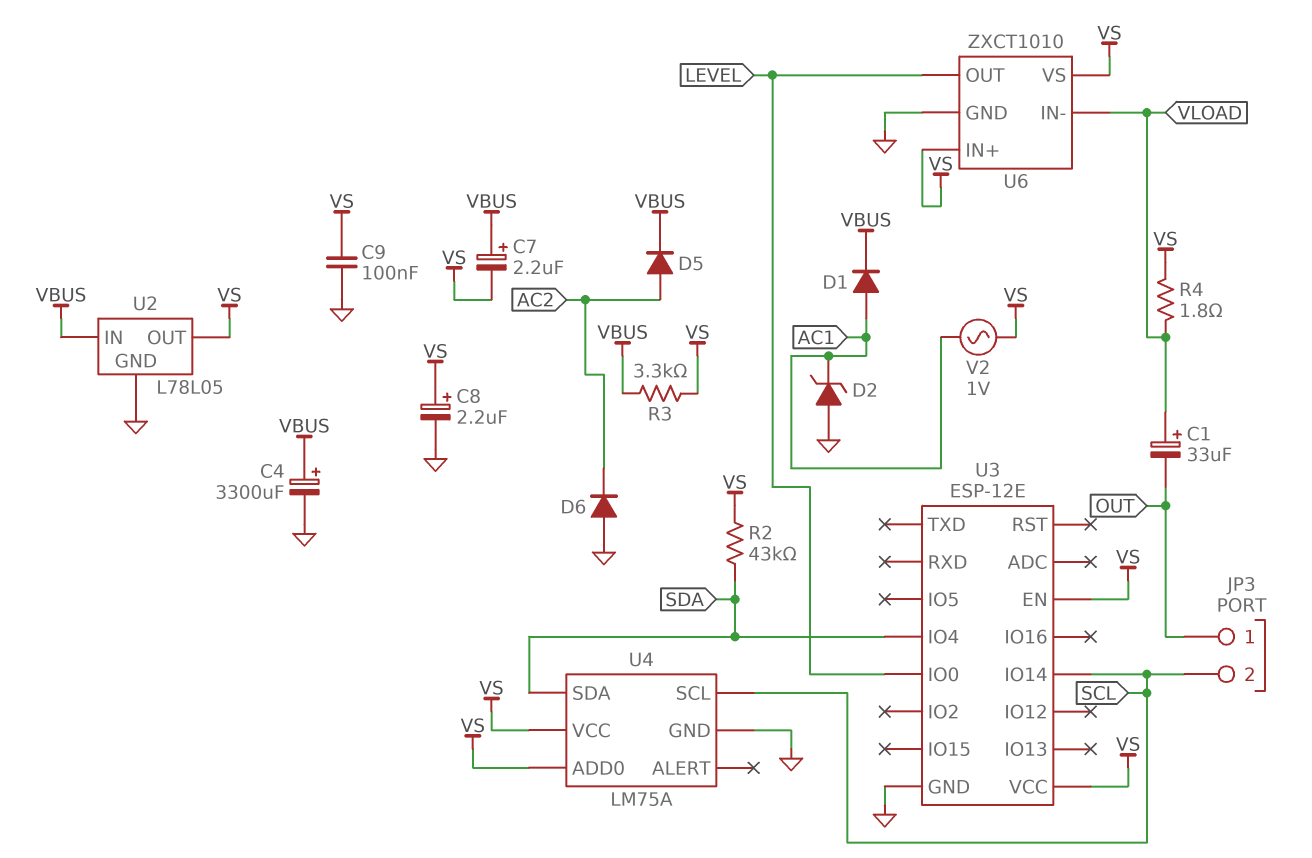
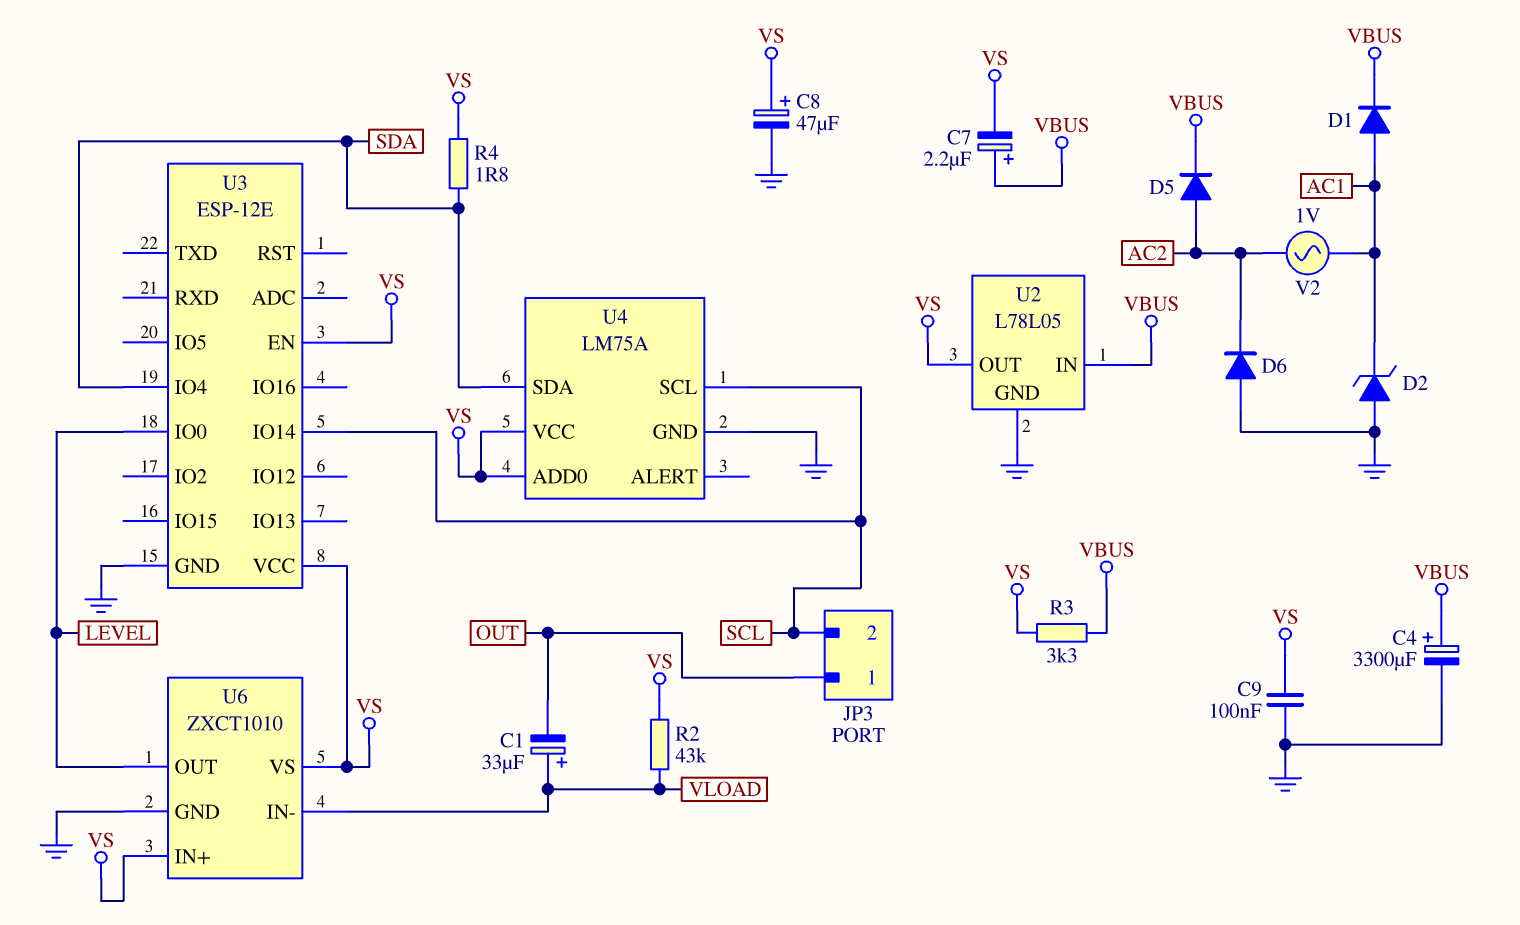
C8: 2.2uF (plus VS, minus GND) -> 47uF (plus VS, minus GND)
R2: 43k (SDA, VS) -> 43k (VLOAD, VS)
R4: 1.8 (VLOAD, VS) -> 1.8 (SDA, VS)
V2: AC 1V (AC1, VS) -> AC 1V (AC1, AC2)

